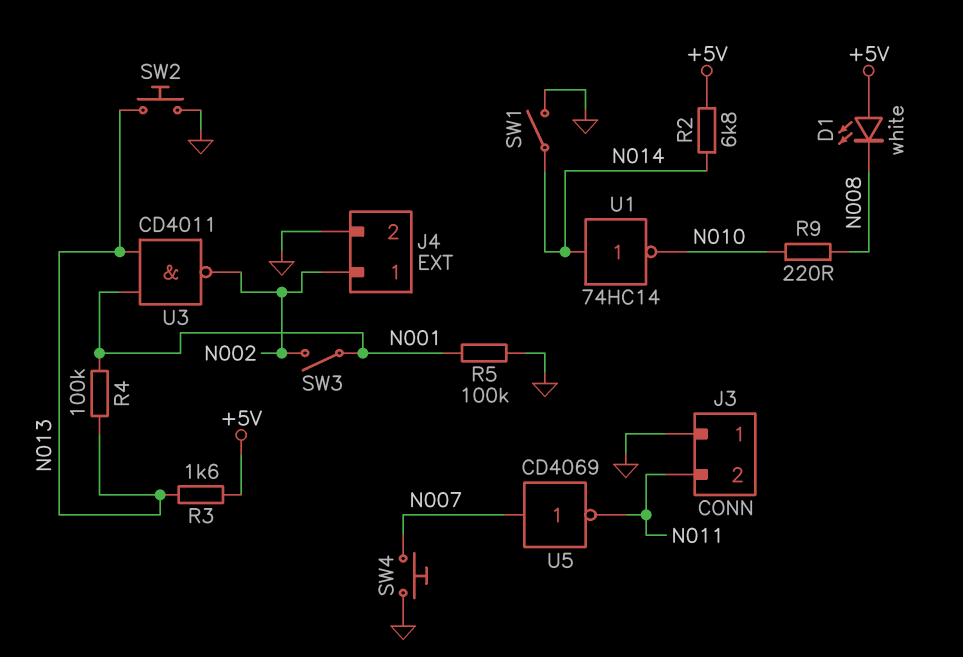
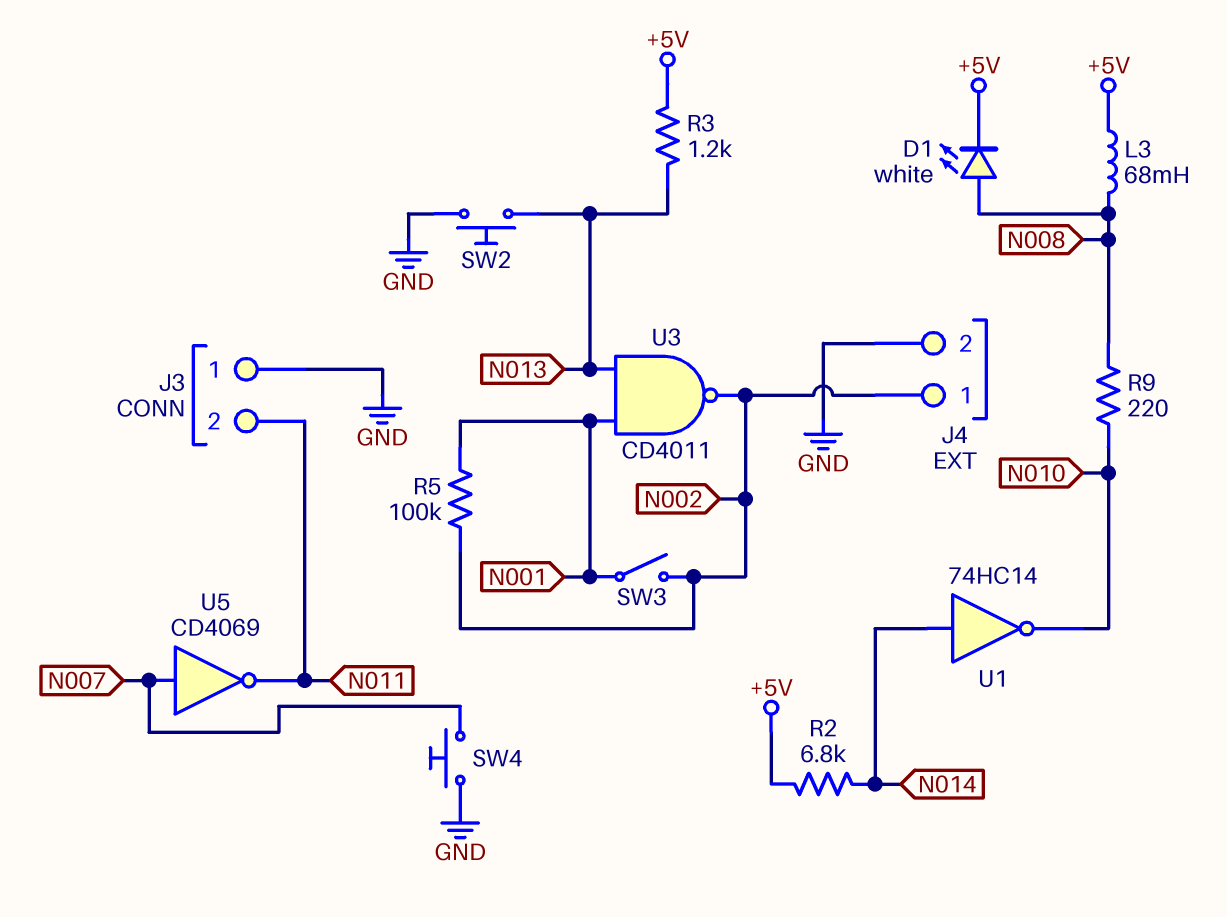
D1: LED white (A +5V, K N008) -> LED white (A N008, K +5V)
L3: none -> 68mH (+5V, N008)
R3: 1.6k (+5V, N013) -> 1.2k (+5V, N013)
R4: 100k (N001, N013) -> none
R5: 100k (GND, N001) -> 100k (N001, N002)
SW1: switch (GND, N014) -> none

